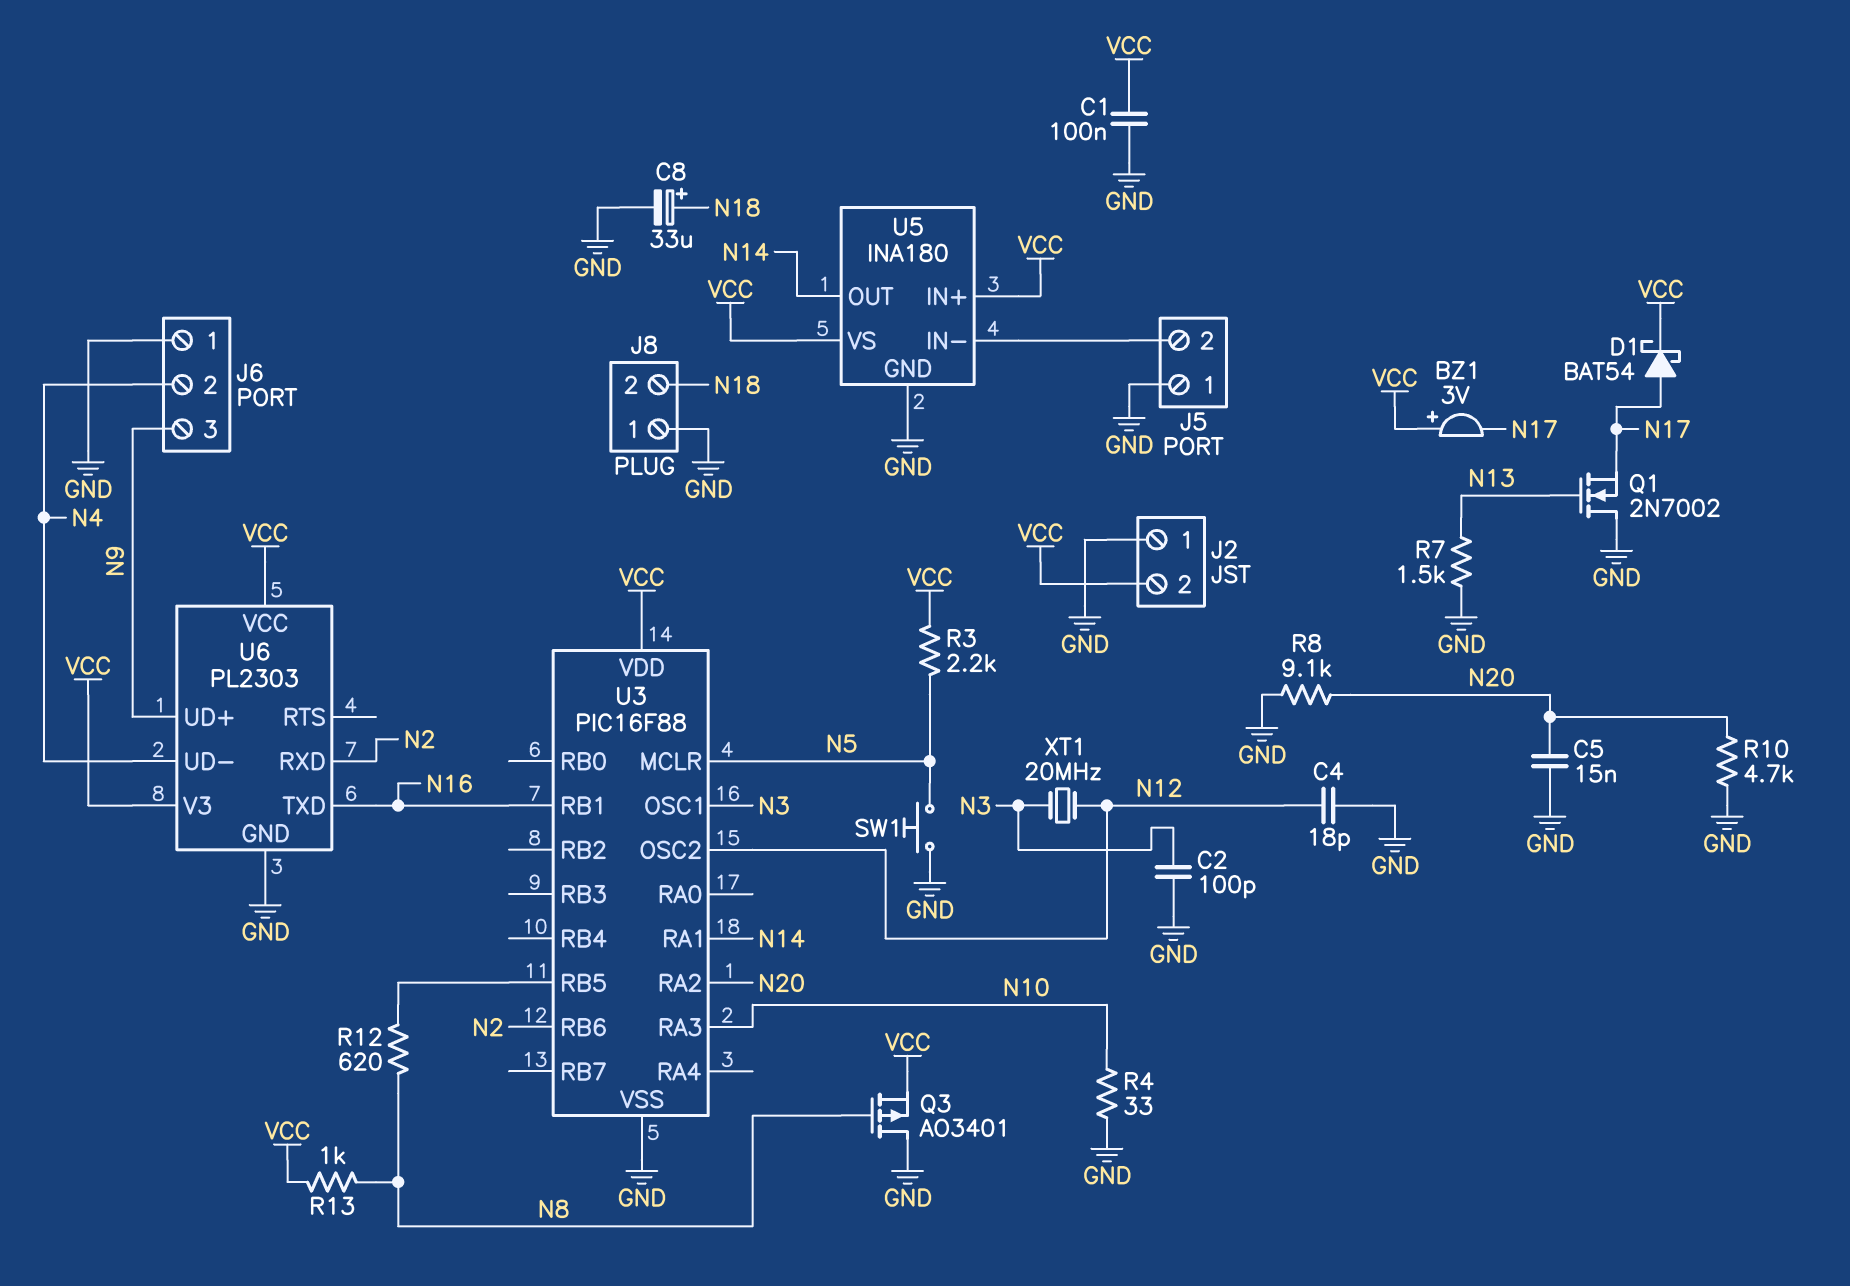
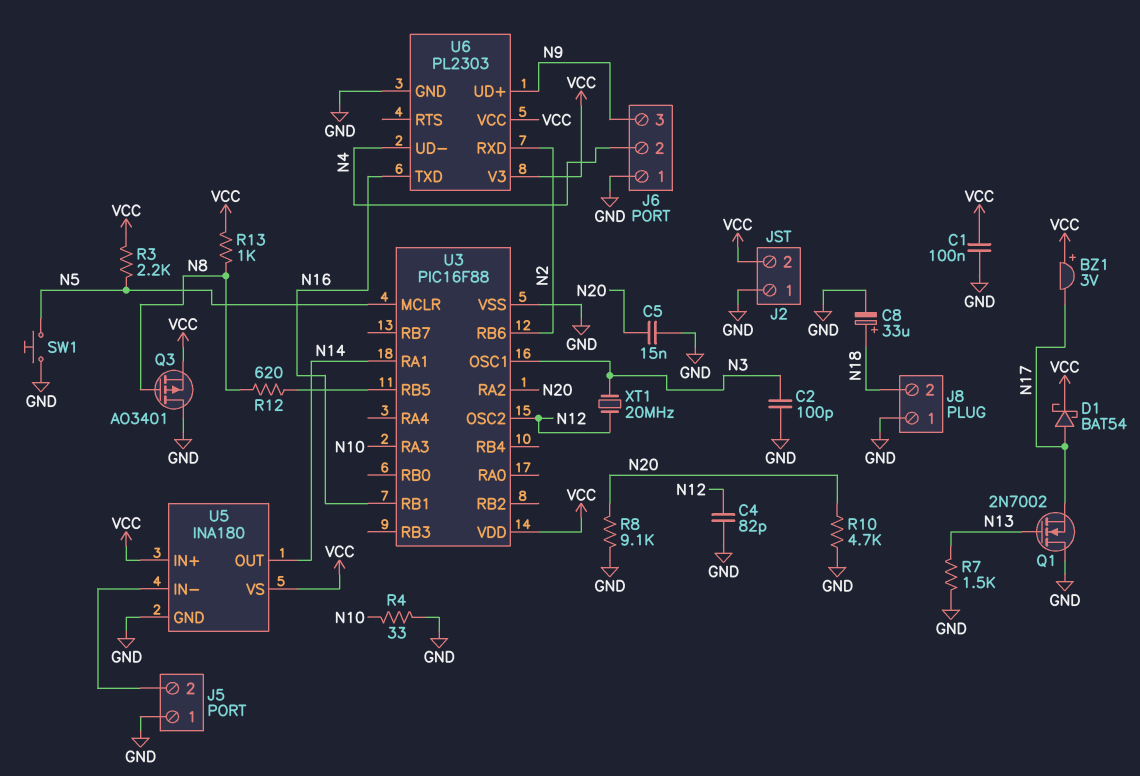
C4: 18pF (GND, N12) -> 82pF (GND, N12)

